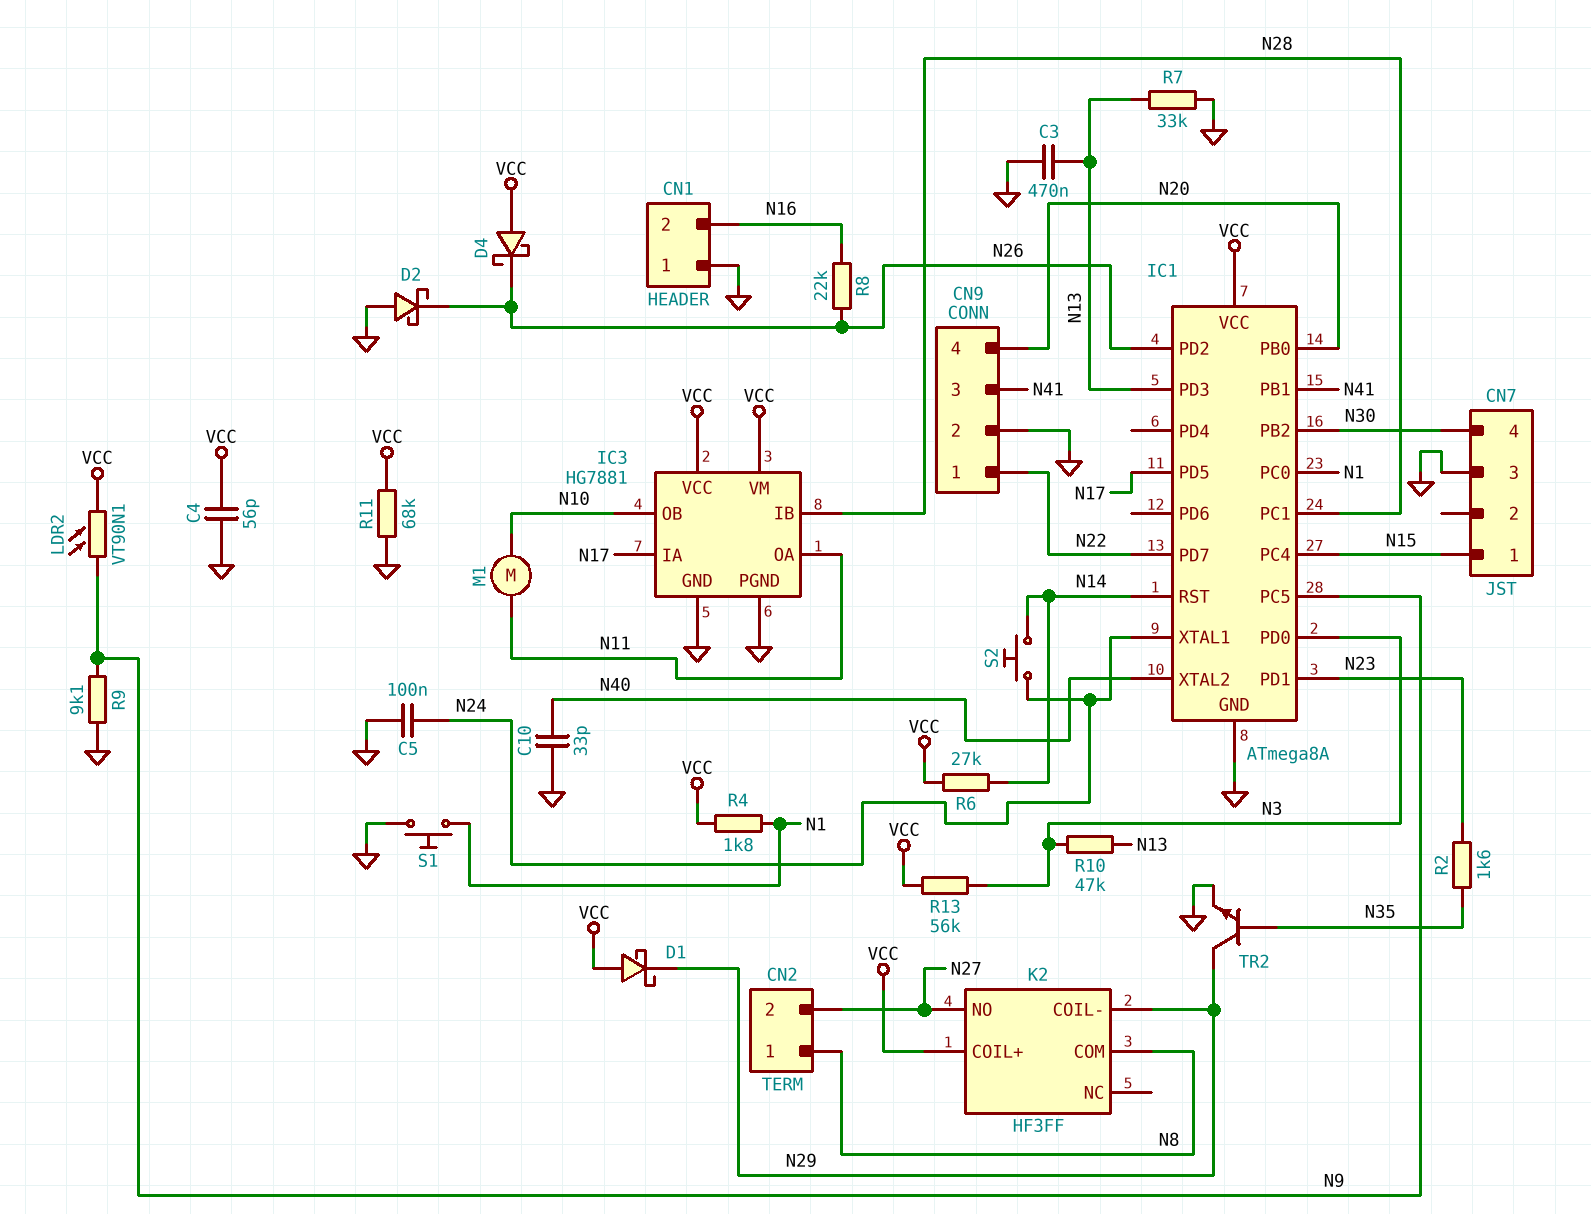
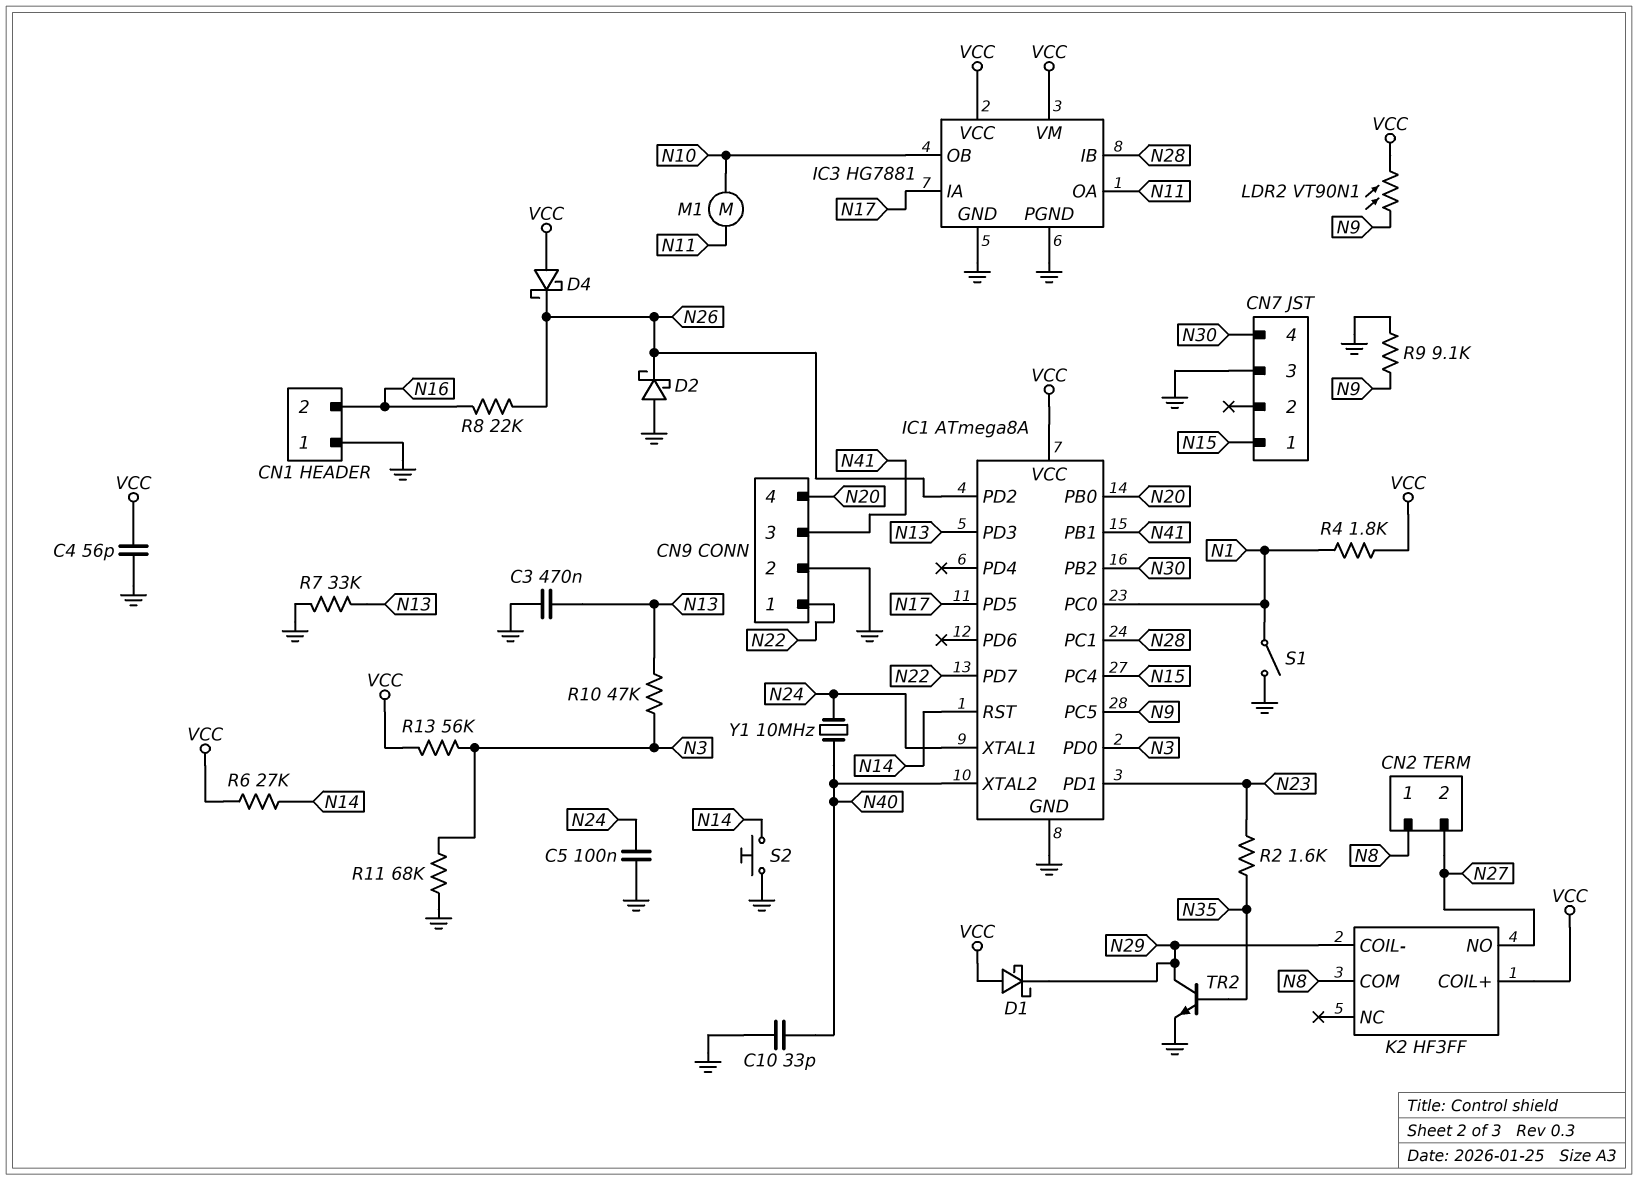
R11: 68k (GND, VCC) -> 68k (GND, N3)
S1: button (GND, N1) -> switch (GND, N1)
S2: button (N14, N24) -> button (GND, N14)
Y1: none -> 10MHz (N24, N40)

